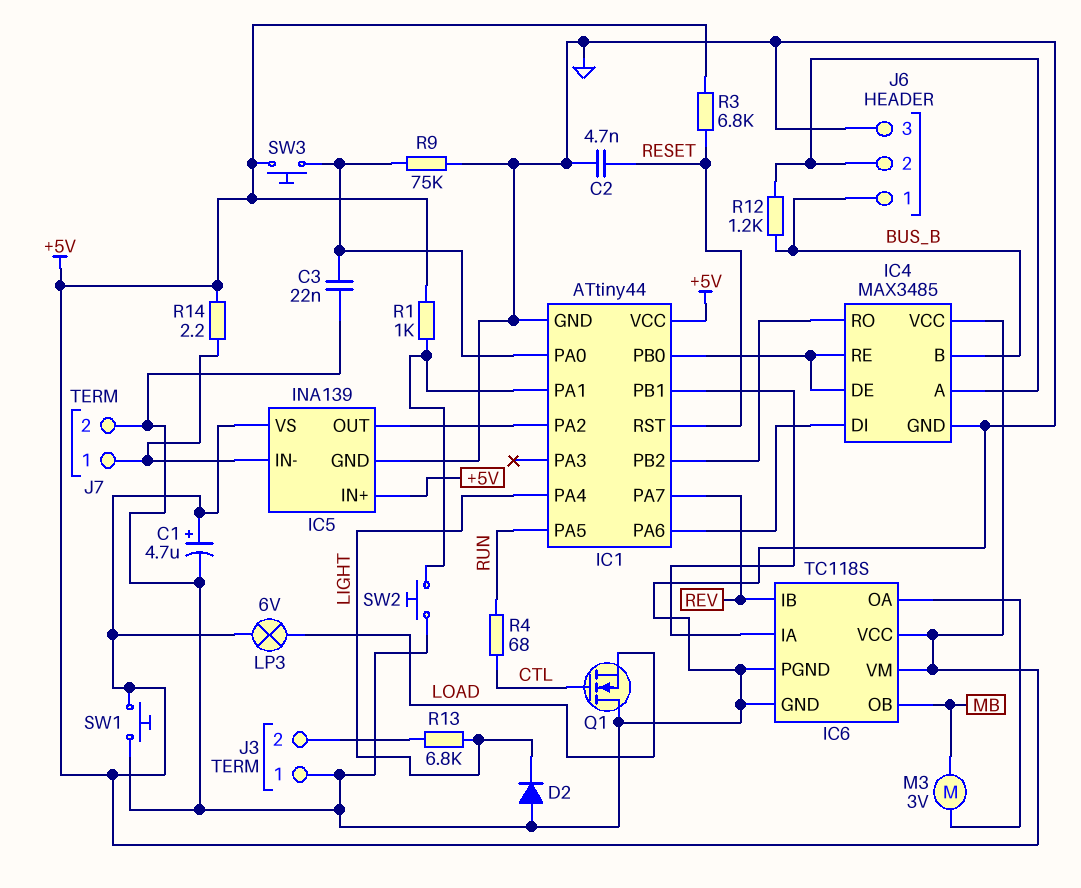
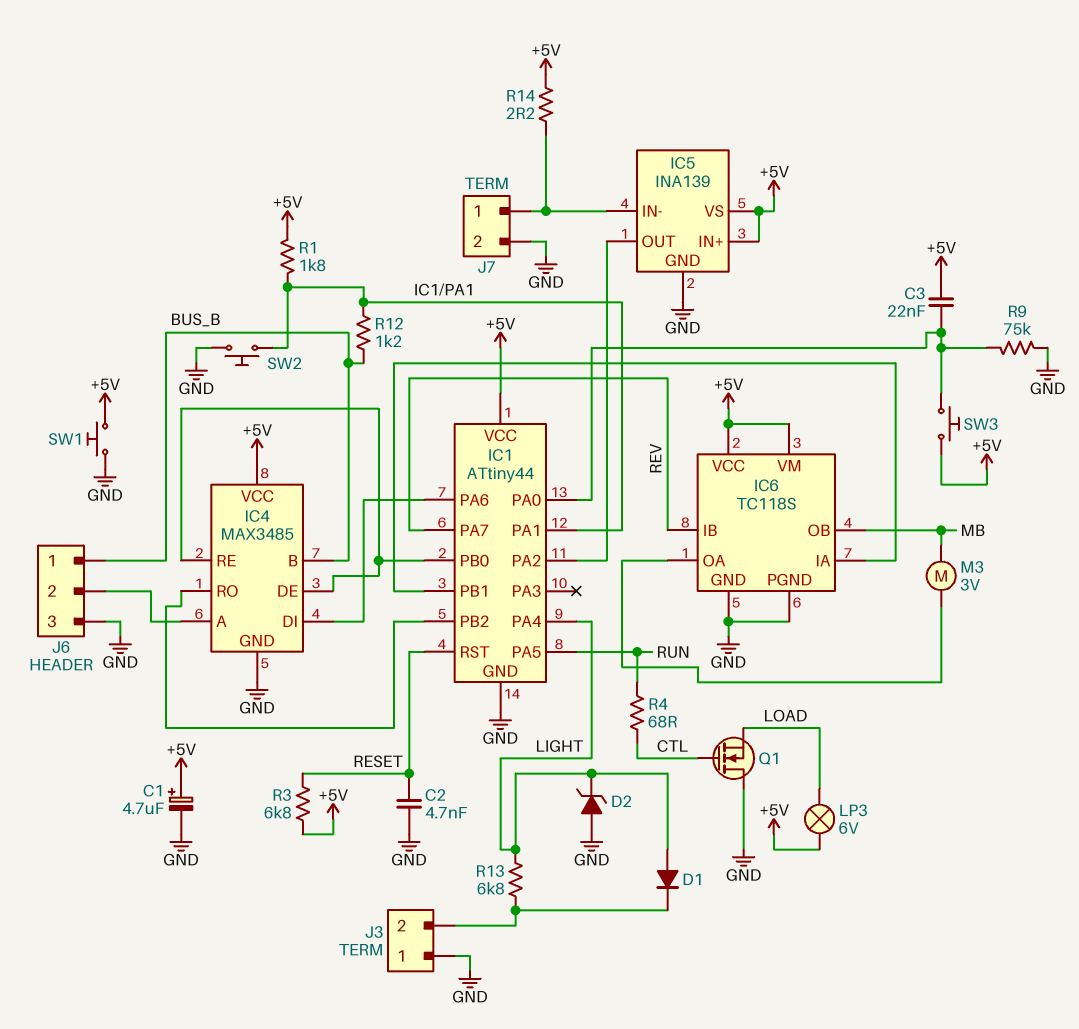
C3: 22nF (GND, IC1/PA0) -> 22nF (+5V, IC1/PA0)
D1: none -> diode (A LIGHT, K J3/2)
D2: diode (A GND, K LIGHT) -> zener (A GND, K LIGHT)
R1: 1k (+5V, IC1/PA1) -> 1.8k (+5V, IC1/PA1)
R12: 1.2k (BUS_B, IC4/A) -> 1.2k (BUS_B, IC1/PA1)

